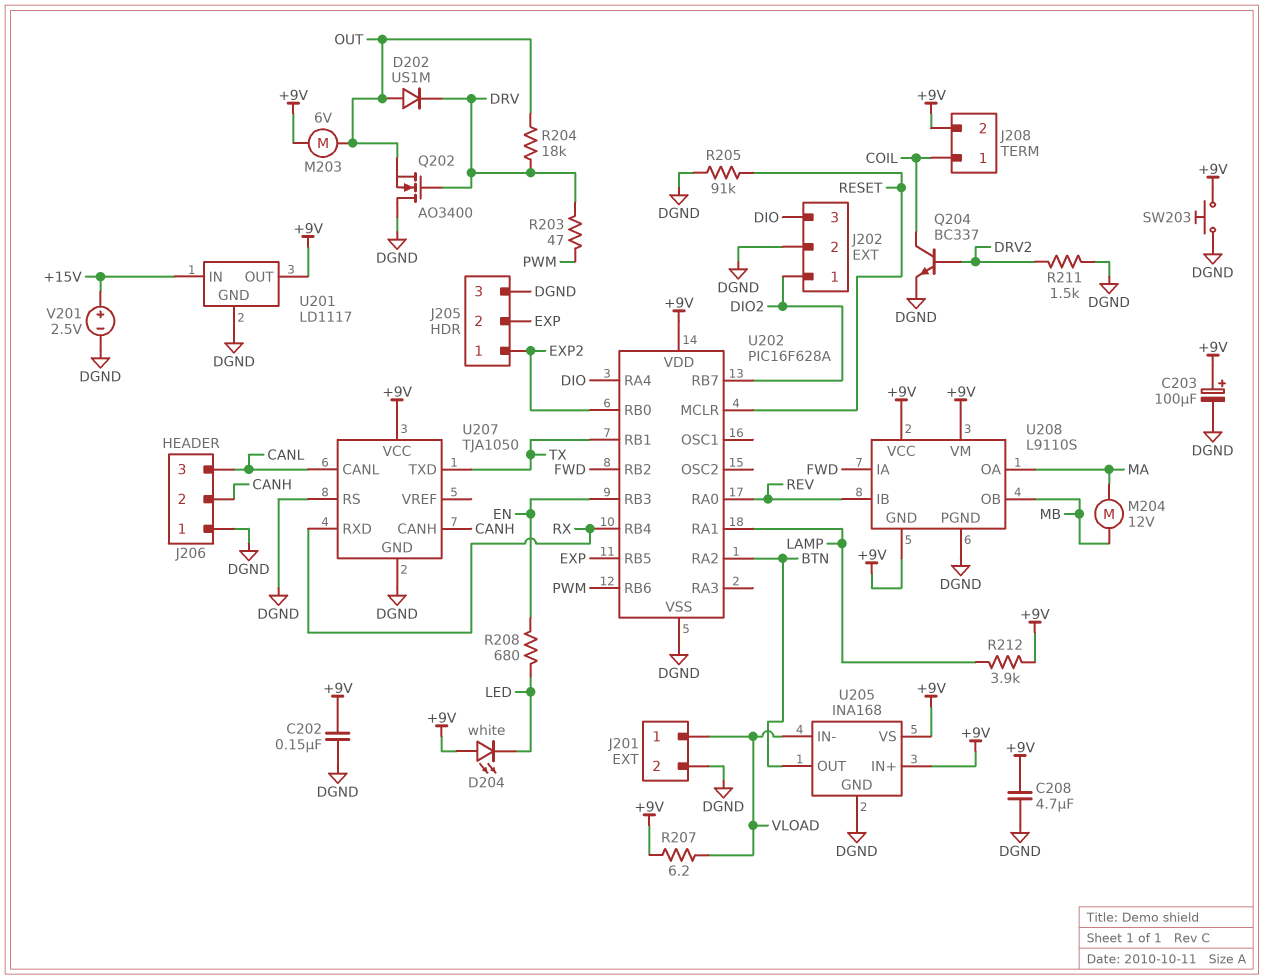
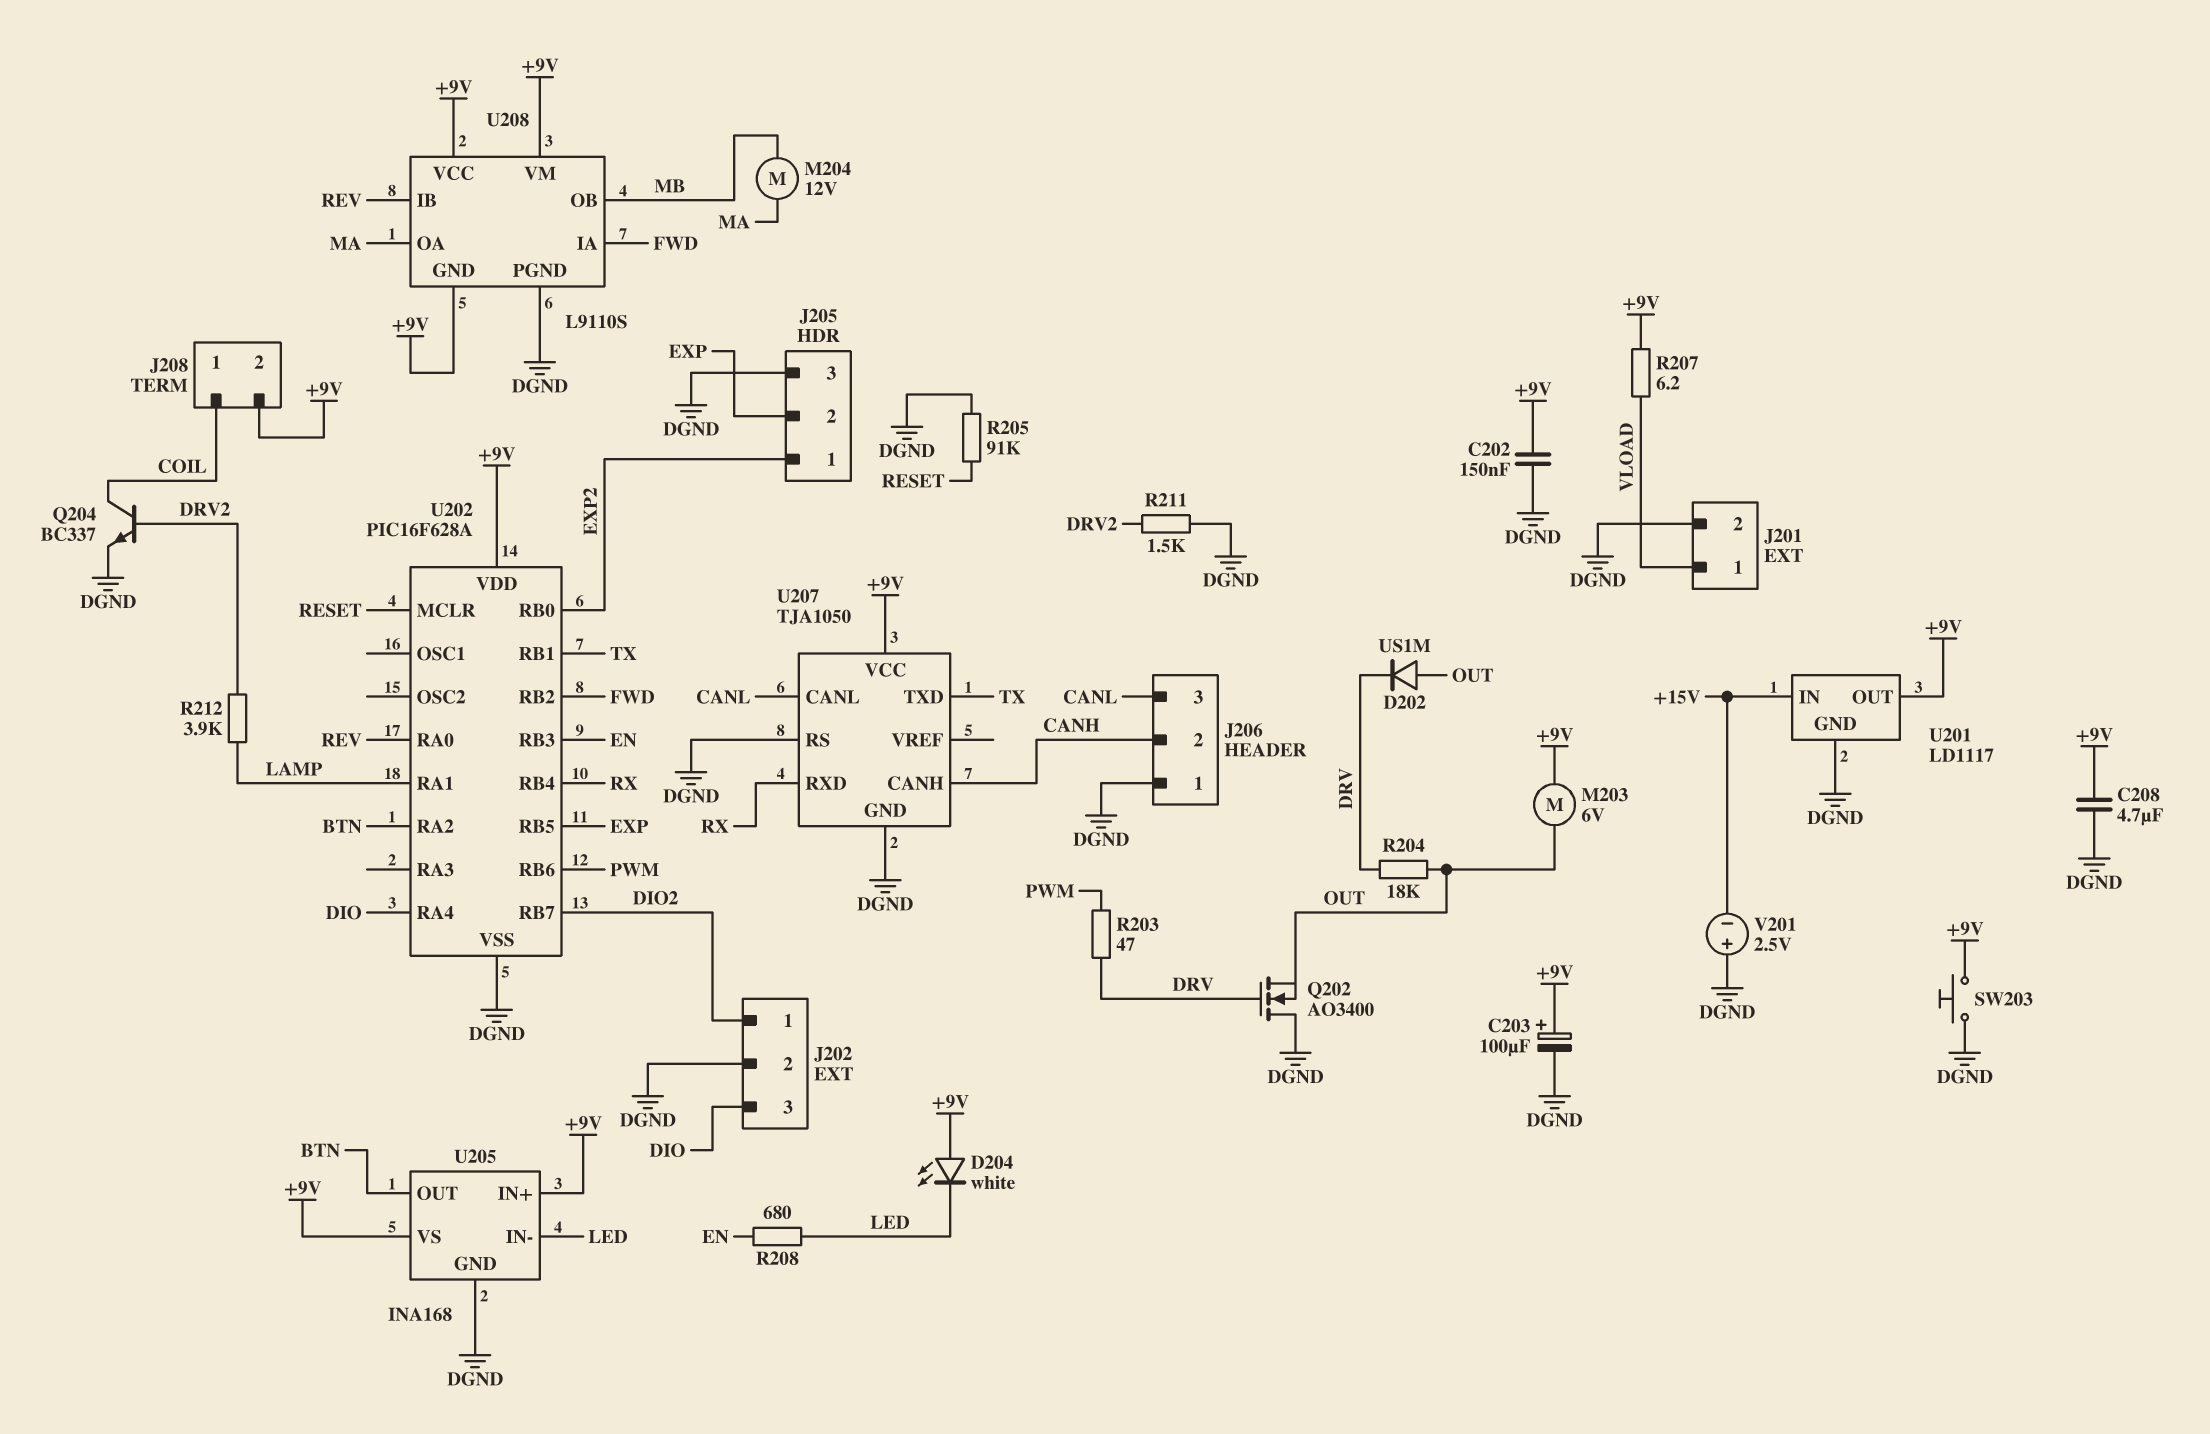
R212: 3.9k (+9V, LAMP) -> 3.9k (DRV2, LAMP)
U205 pin IN-: VLOAD -> LED
V201: 2.5V (plus +15V, minus DGND) -> 2.5V (plus DGND, minus +15V)

